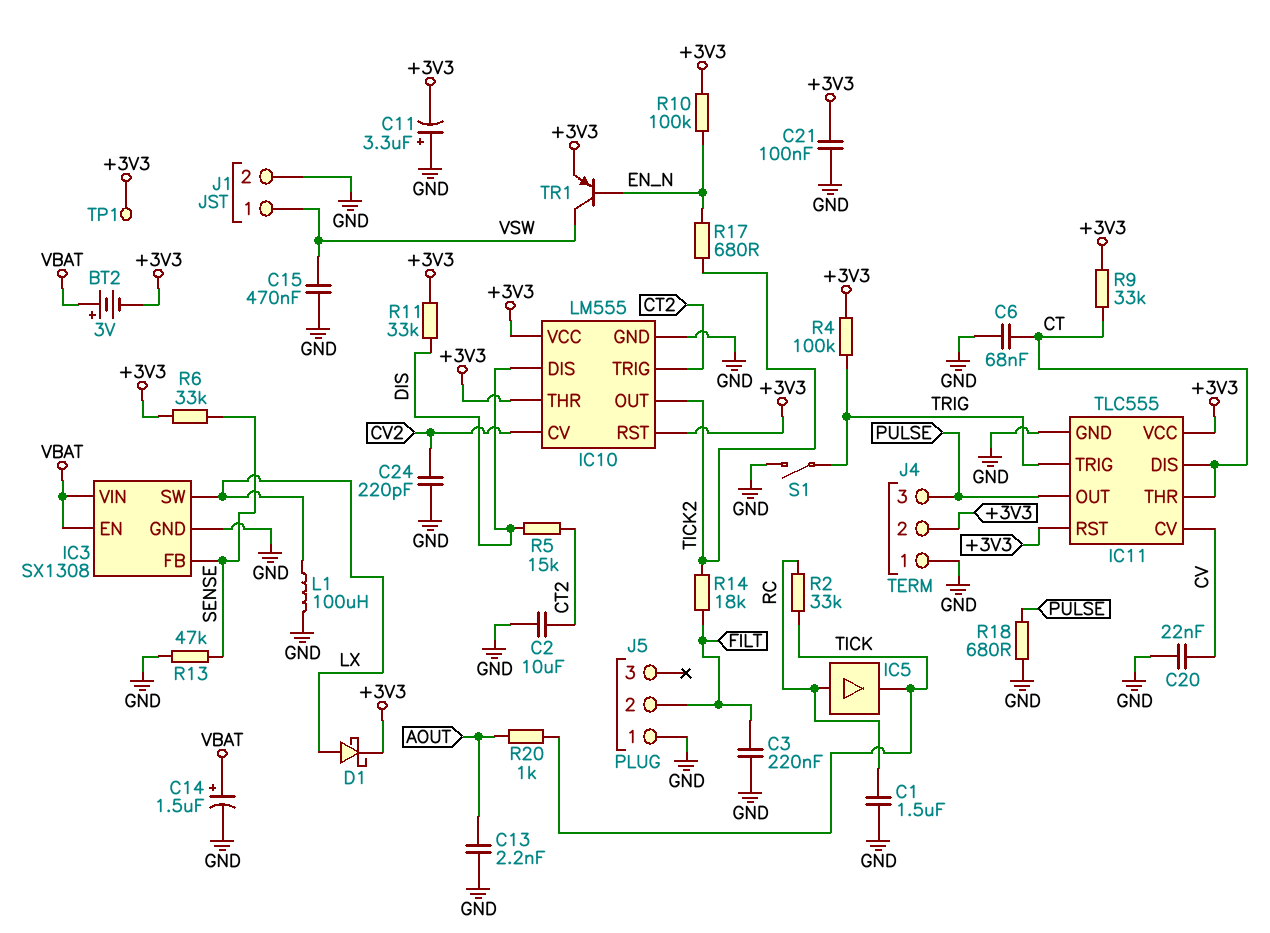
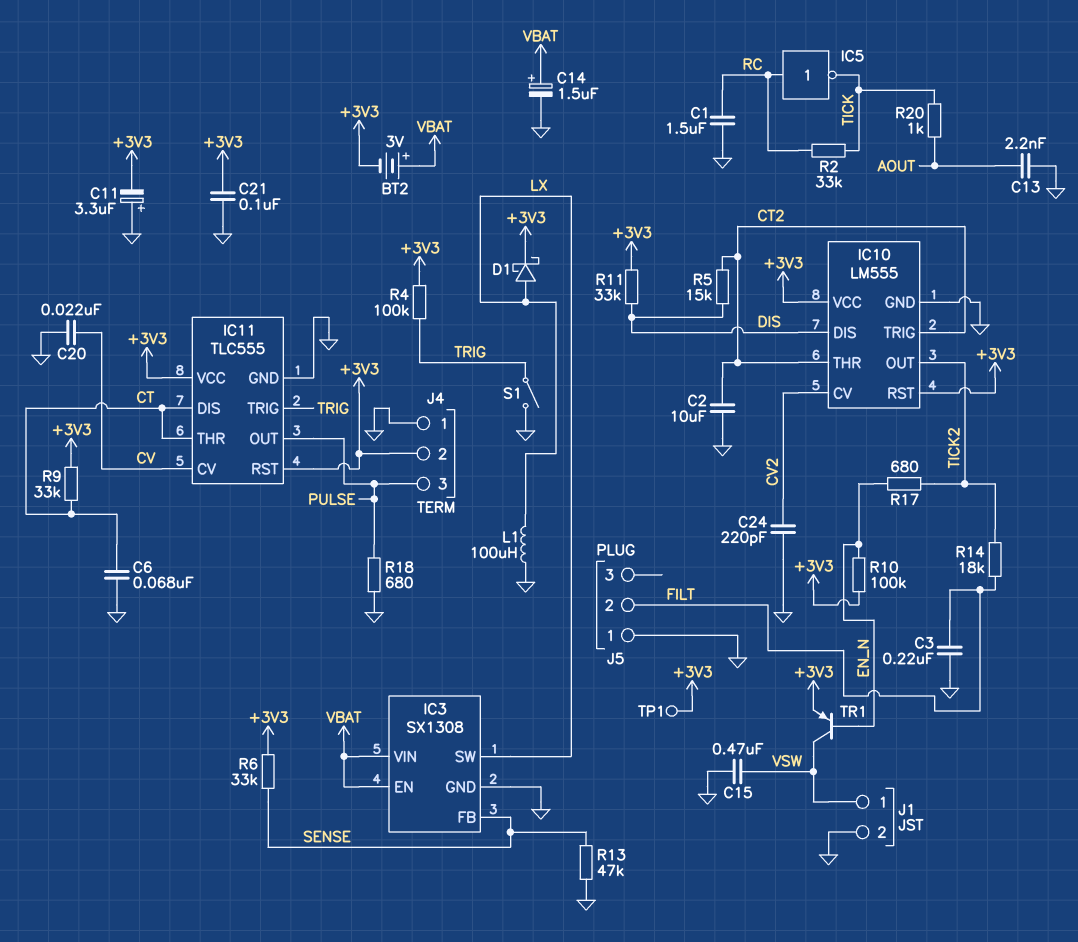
IC5: buffer (in RC, out TICK) -> NOT (in RC, out TICK)
IC10 pin THR: +3V3 -> CT2

